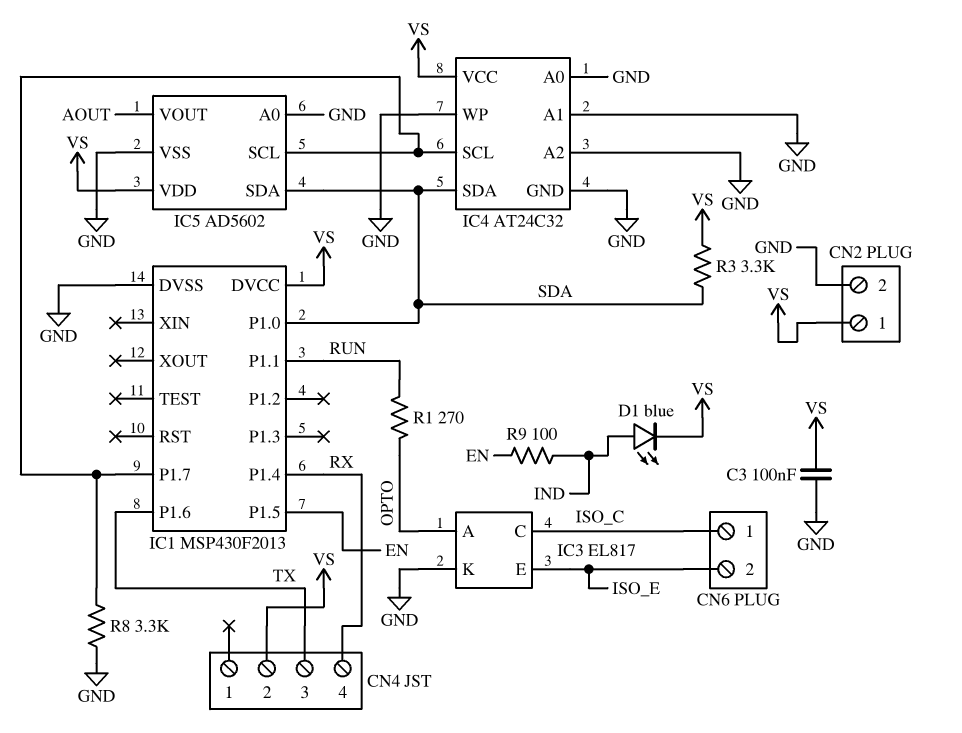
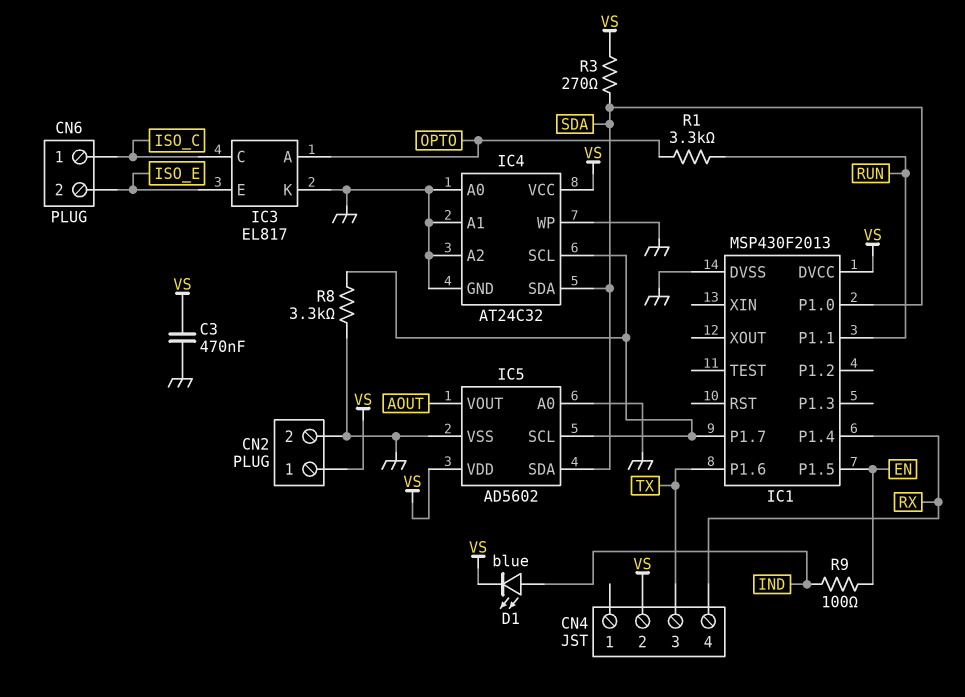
C3: 100nF (GND, VS) -> 470nF (GND, VS)
R1: 270 (OPTO, RUN) -> 3.3k (OPTO, RUN)
R3: 3.3k (SDA, VS) -> 270 (SDA, VS)

